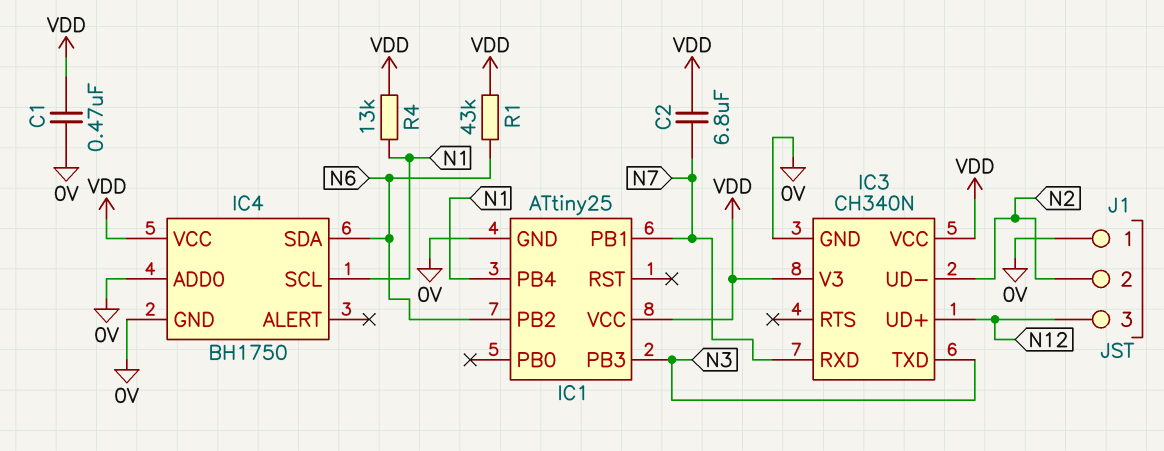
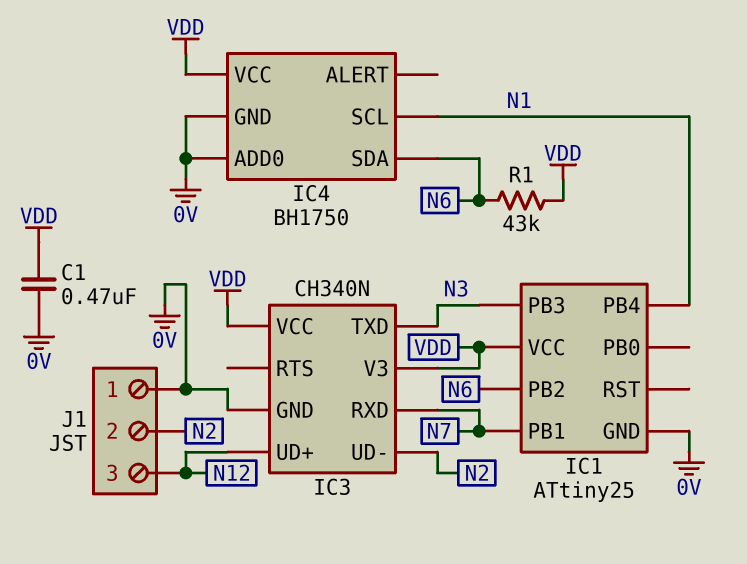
C2: 6.8uF (N7, VDD) -> none
R4: 13k (N1, VDD) -> none

